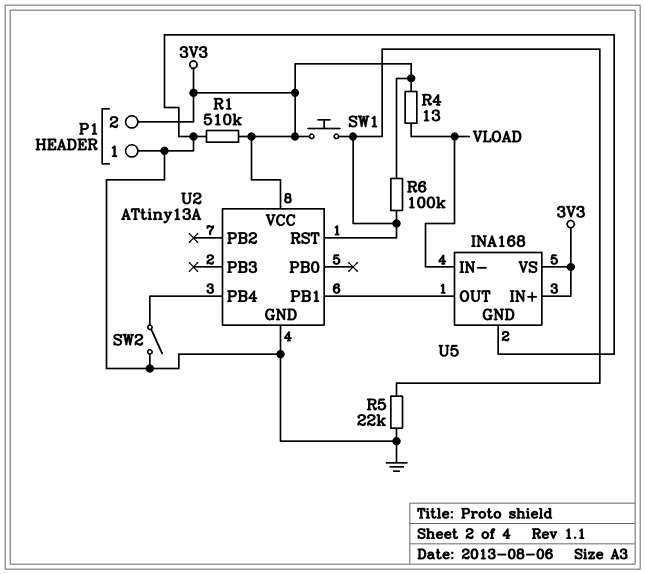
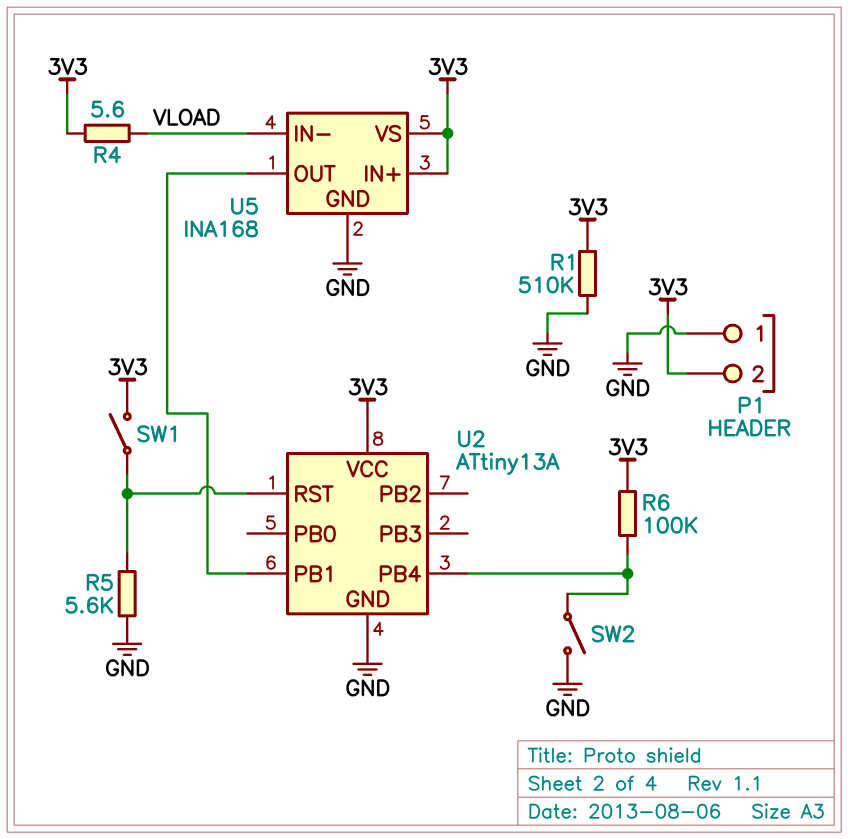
R4: 13 (3V3, VLOAD) -> 5.6 (3V3, VLOAD)
R5: 22k (GND, U2/RST) -> 5.6k (GND, U2/RST)
R6: 100k (3V3, U2/RST) -> 100k (3V3, U2/PB4)
SW1: button (3V3, U2/RST) -> switch (3V3, U2/RST)

